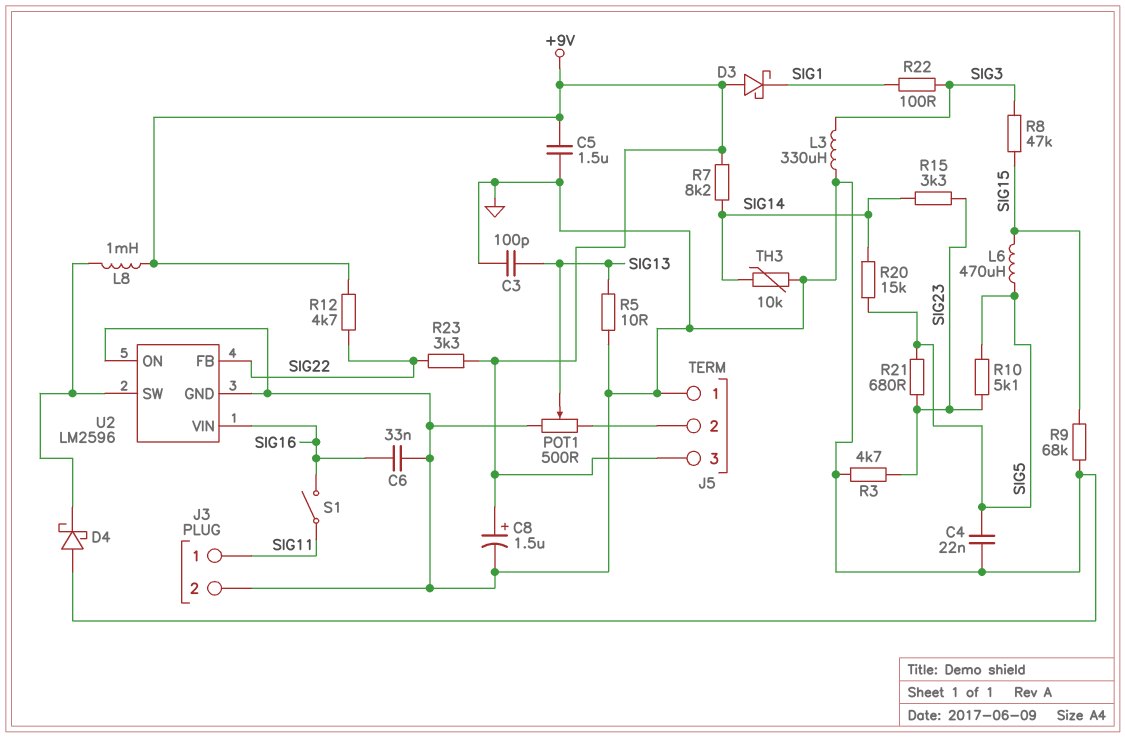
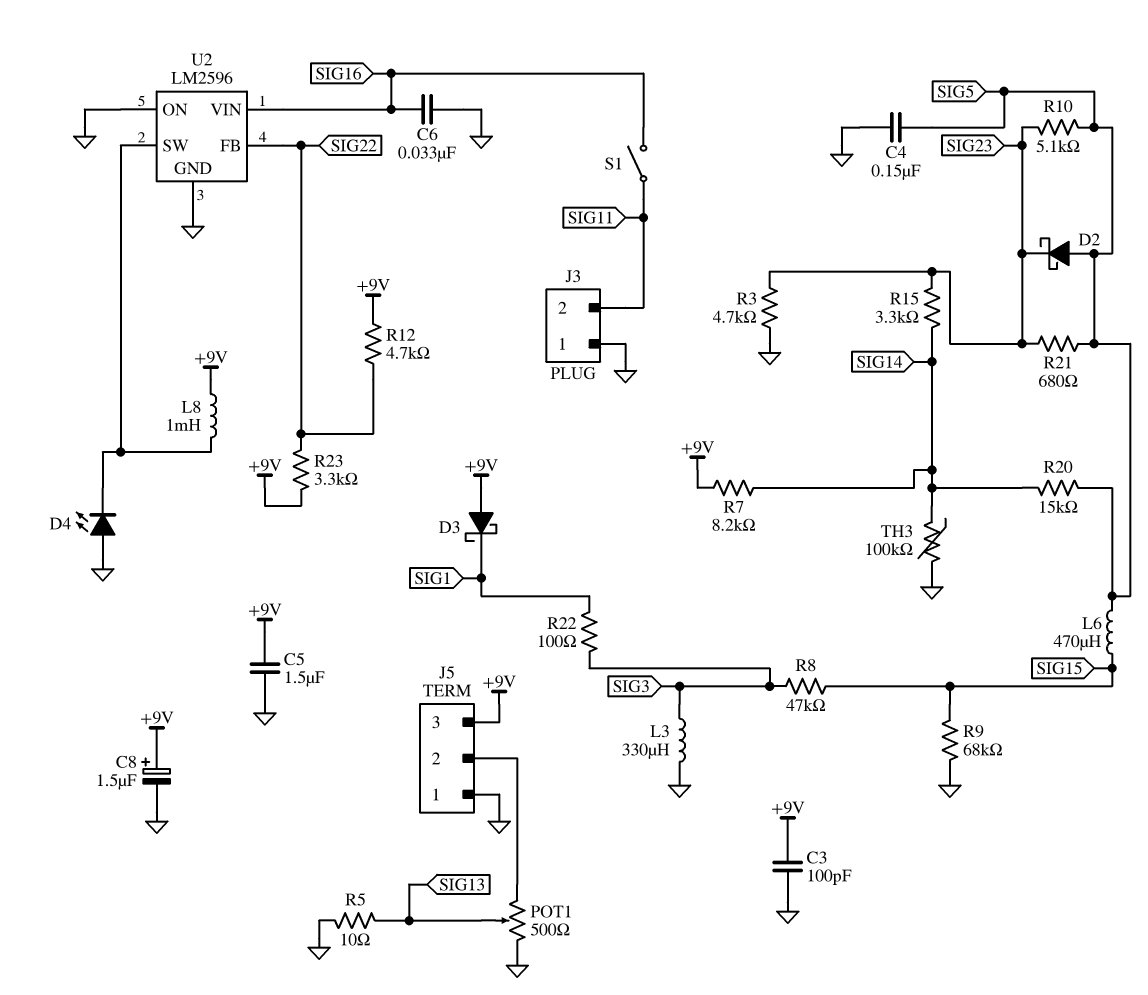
C3: 100pF (GND, SIG13) -> 100pF (+9V, GND)
C4: 22nF (GND, SIG5) -> 150nF (GND, SIG5)
D2: none -> schottky (A SIG5, K SIG23)
D4: schottky (A GND, K U2/SW) -> LED (A GND, K U2/SW)
J3 pin 1: SIG11 -> GND
J3 pin 2: GND -> SIG11
TH3: 10k (GND, SIG14) -> 100k (GND, SIG14)

